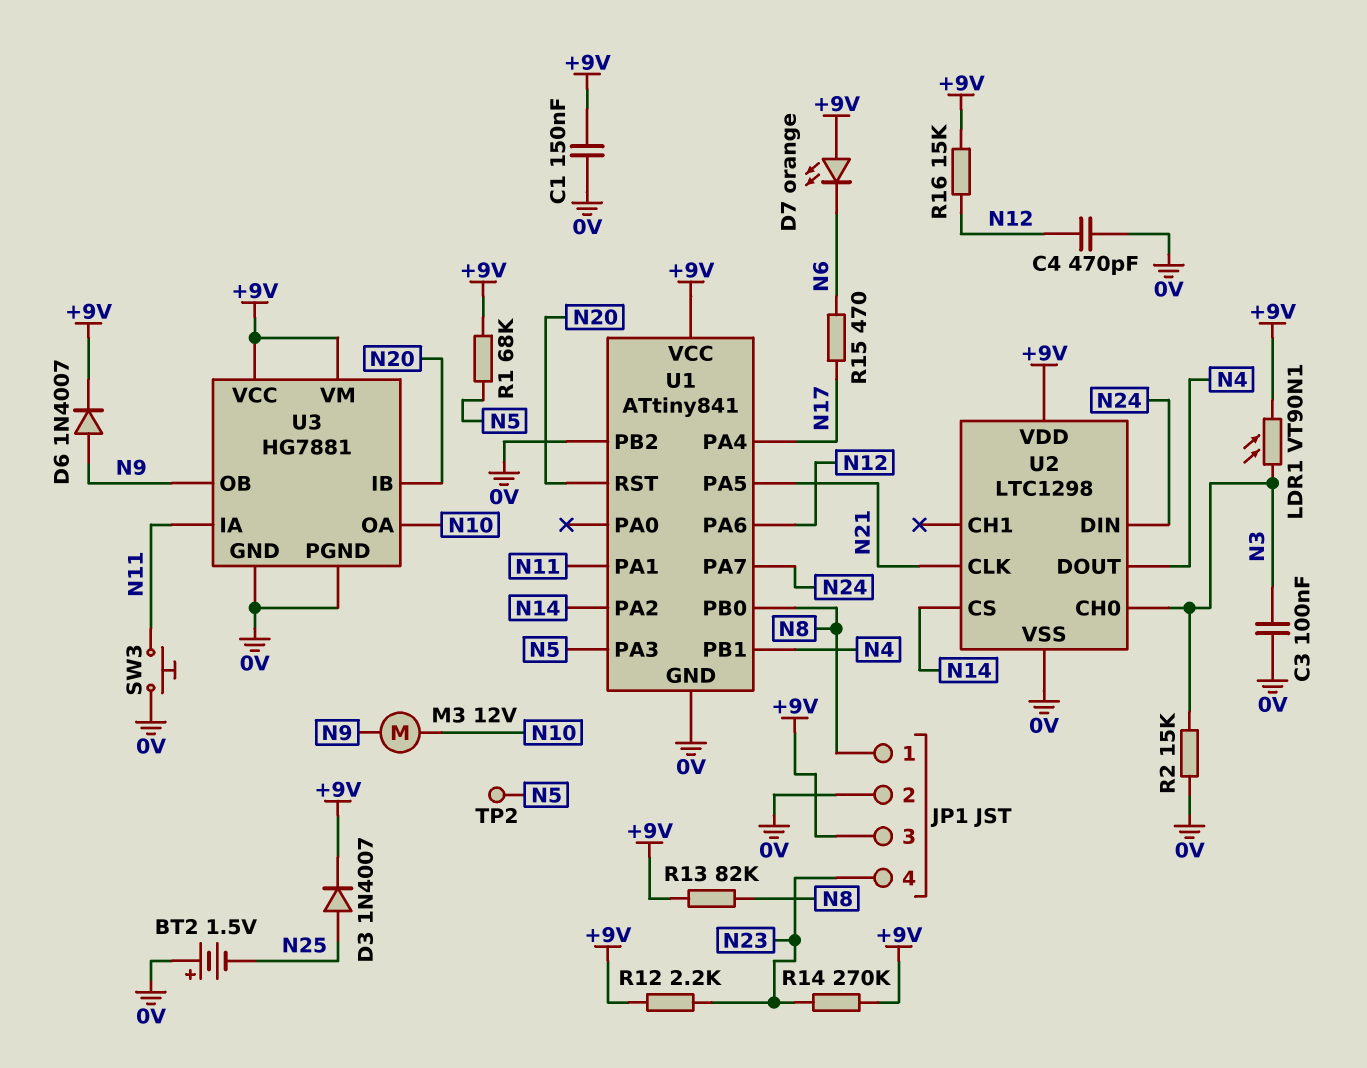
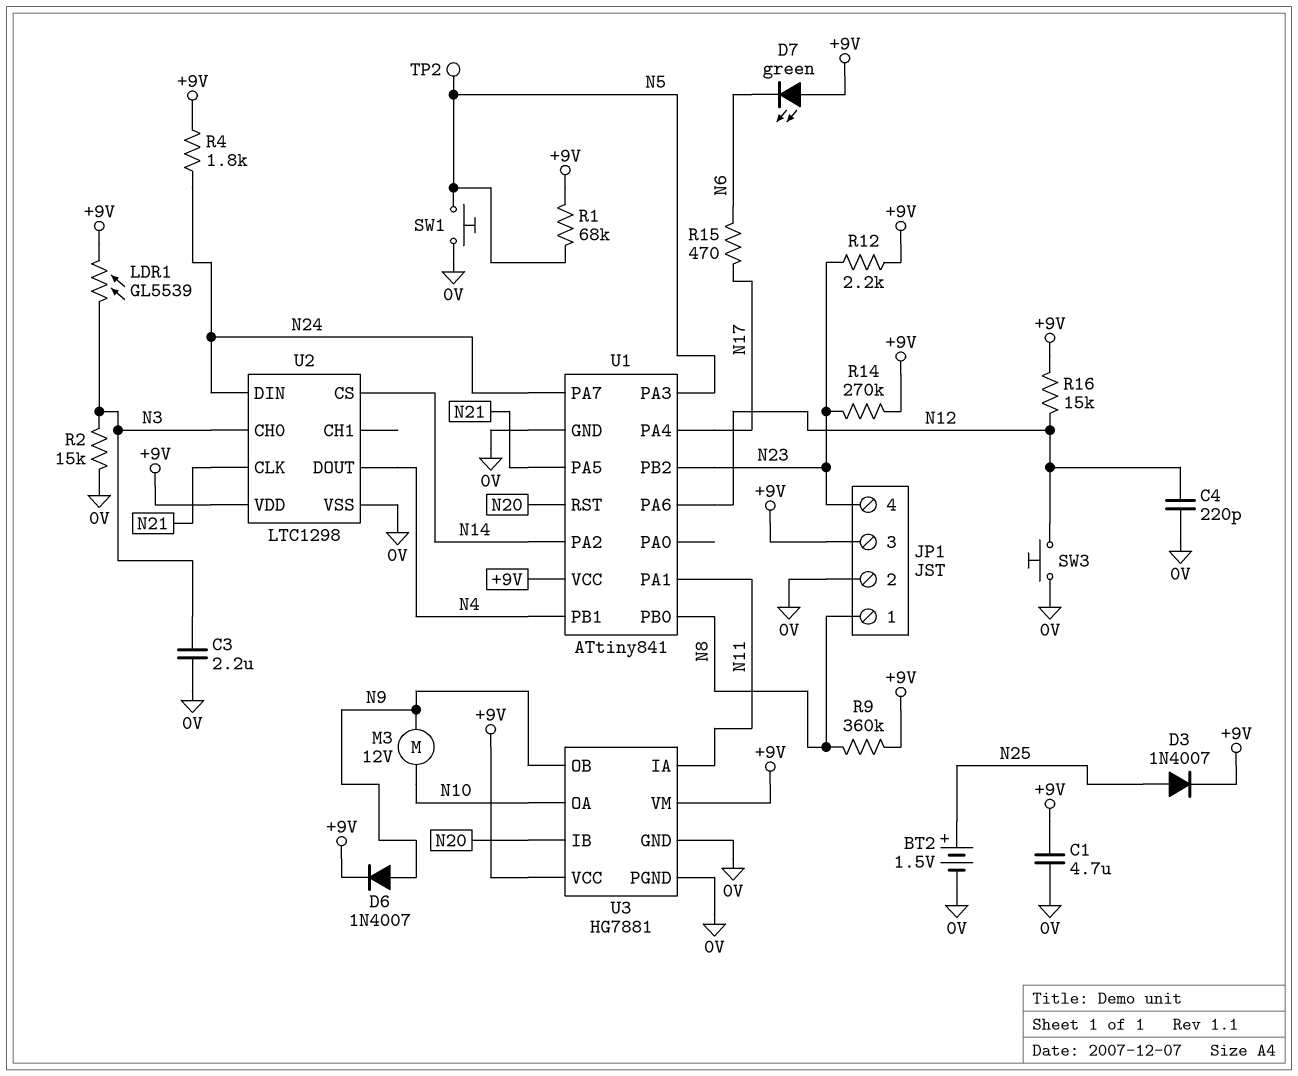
BT2: 1.5V (plus 0V, minus N25) -> 1.5V (plus N25, minus 0V)
C1: 150nF (+9V, 0V) -> 4.7uF (+9V, 0V)
C3: 100nF (0V, N3) -> 2.2uF (0V, N3)
C4: 470pF (0V, N12) -> 220pF (0V, N12)
D7: LED orange (A +9V, K N6) -> LED green (A +9V, K N6)
LDR1: VT90N1 (+9V, N3) -> GL5539 (+9V, N3)
R4: none -> 1.8k (+9V, N24)
R9: none -> 360k (+9V, N8)
R13: 82k (+9V, N8) -> none
SW1: none -> button (0V, N5)
SW3: button (0V, N11) -> button (0V, N12)
U1 pin PB2: 0V -> N23

